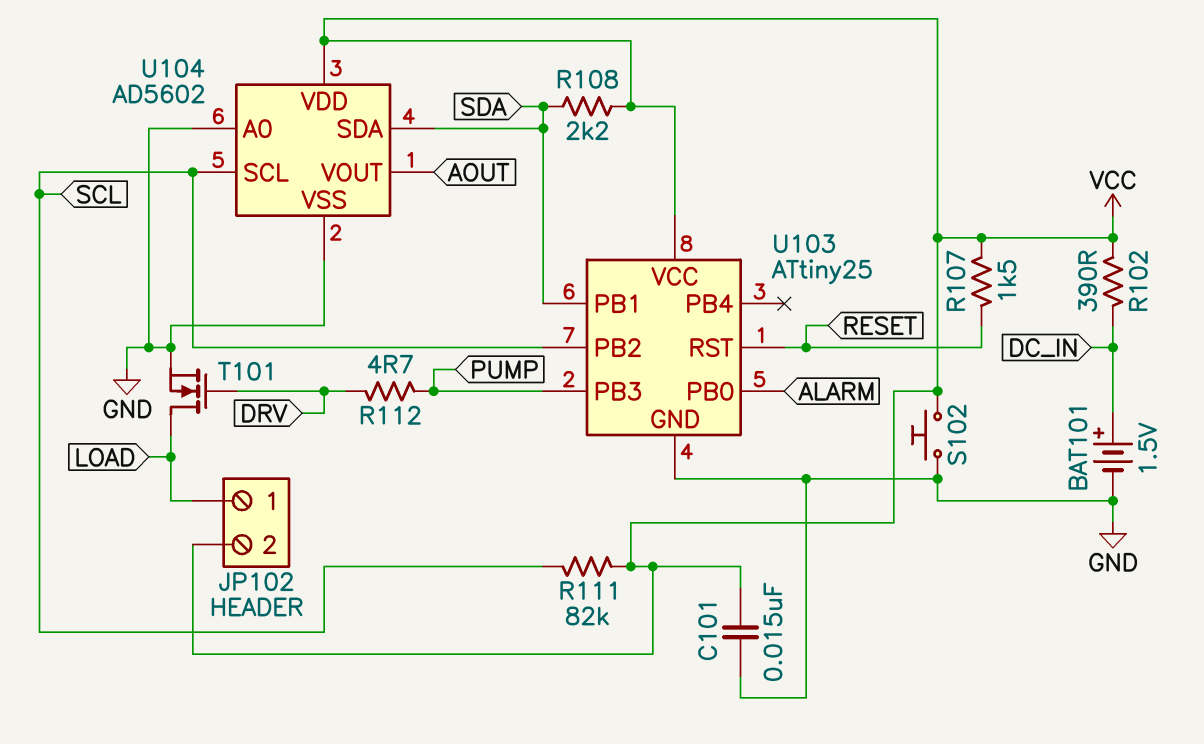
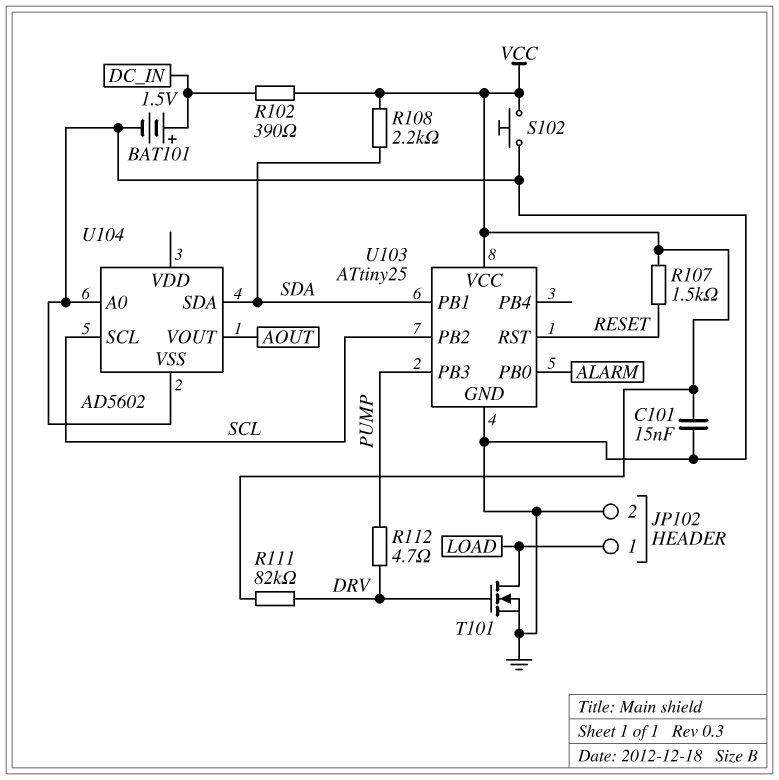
JP102 pin 2: VCC -> GND
R111: 82k (SCL, VCC) -> 82k (DRV, VCC)
U104 pin VDD: VCC -> none

